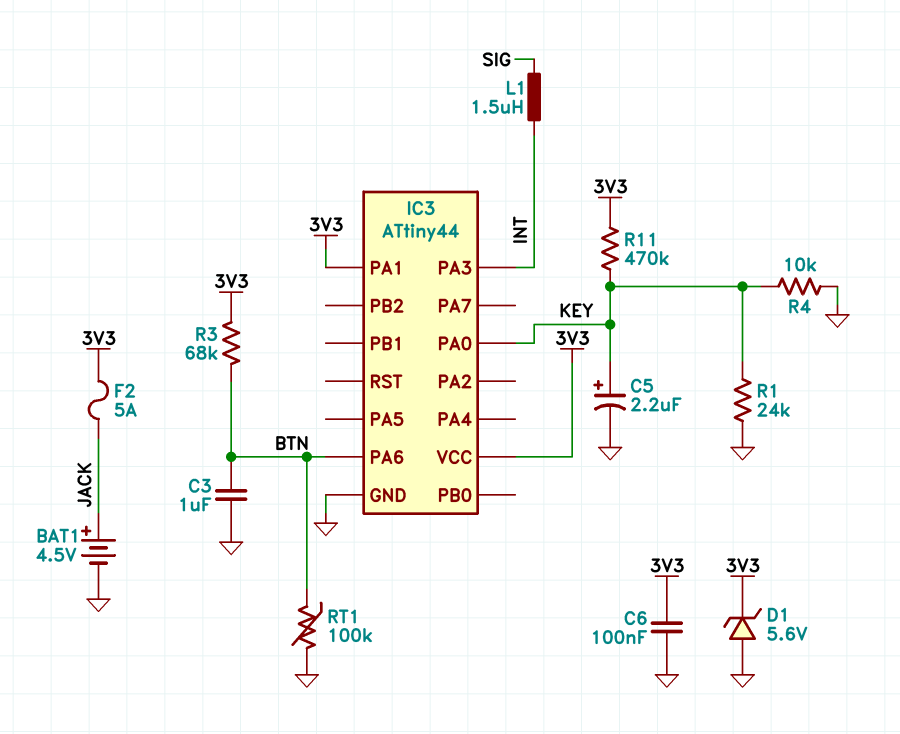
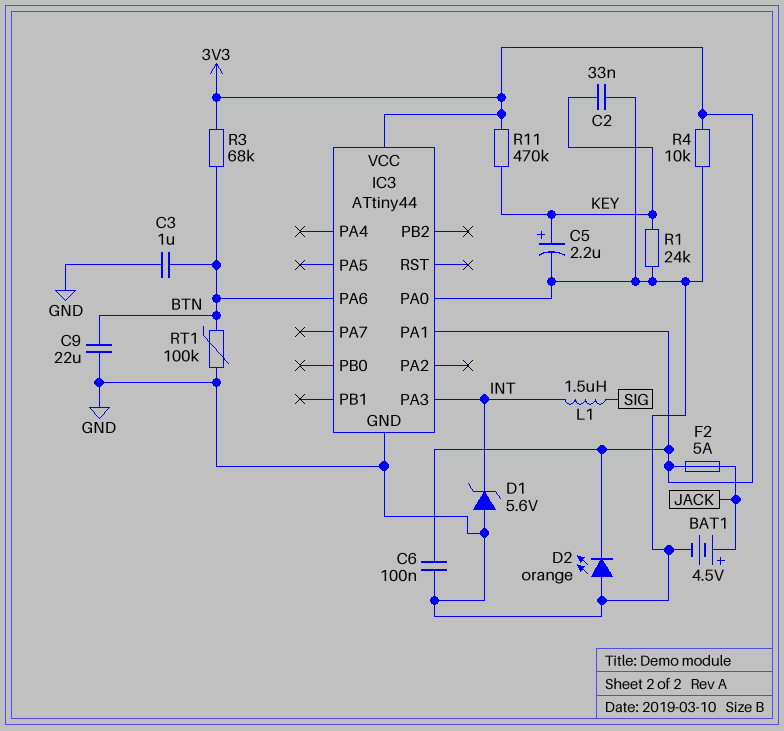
C2: none -> 33nF (GND, KEY)
C9: none -> 22uF (BTN, GND)
D1: zener 5.6V (A GND, K 3V3) -> zener 5.6V (A GND, K INT)
D2: none -> LED orange (A GND, K 3V3)
IC3 pin PA0: KEY -> GND
R4: 10k (GND, KEY) -> 10k (3V3, GND)

